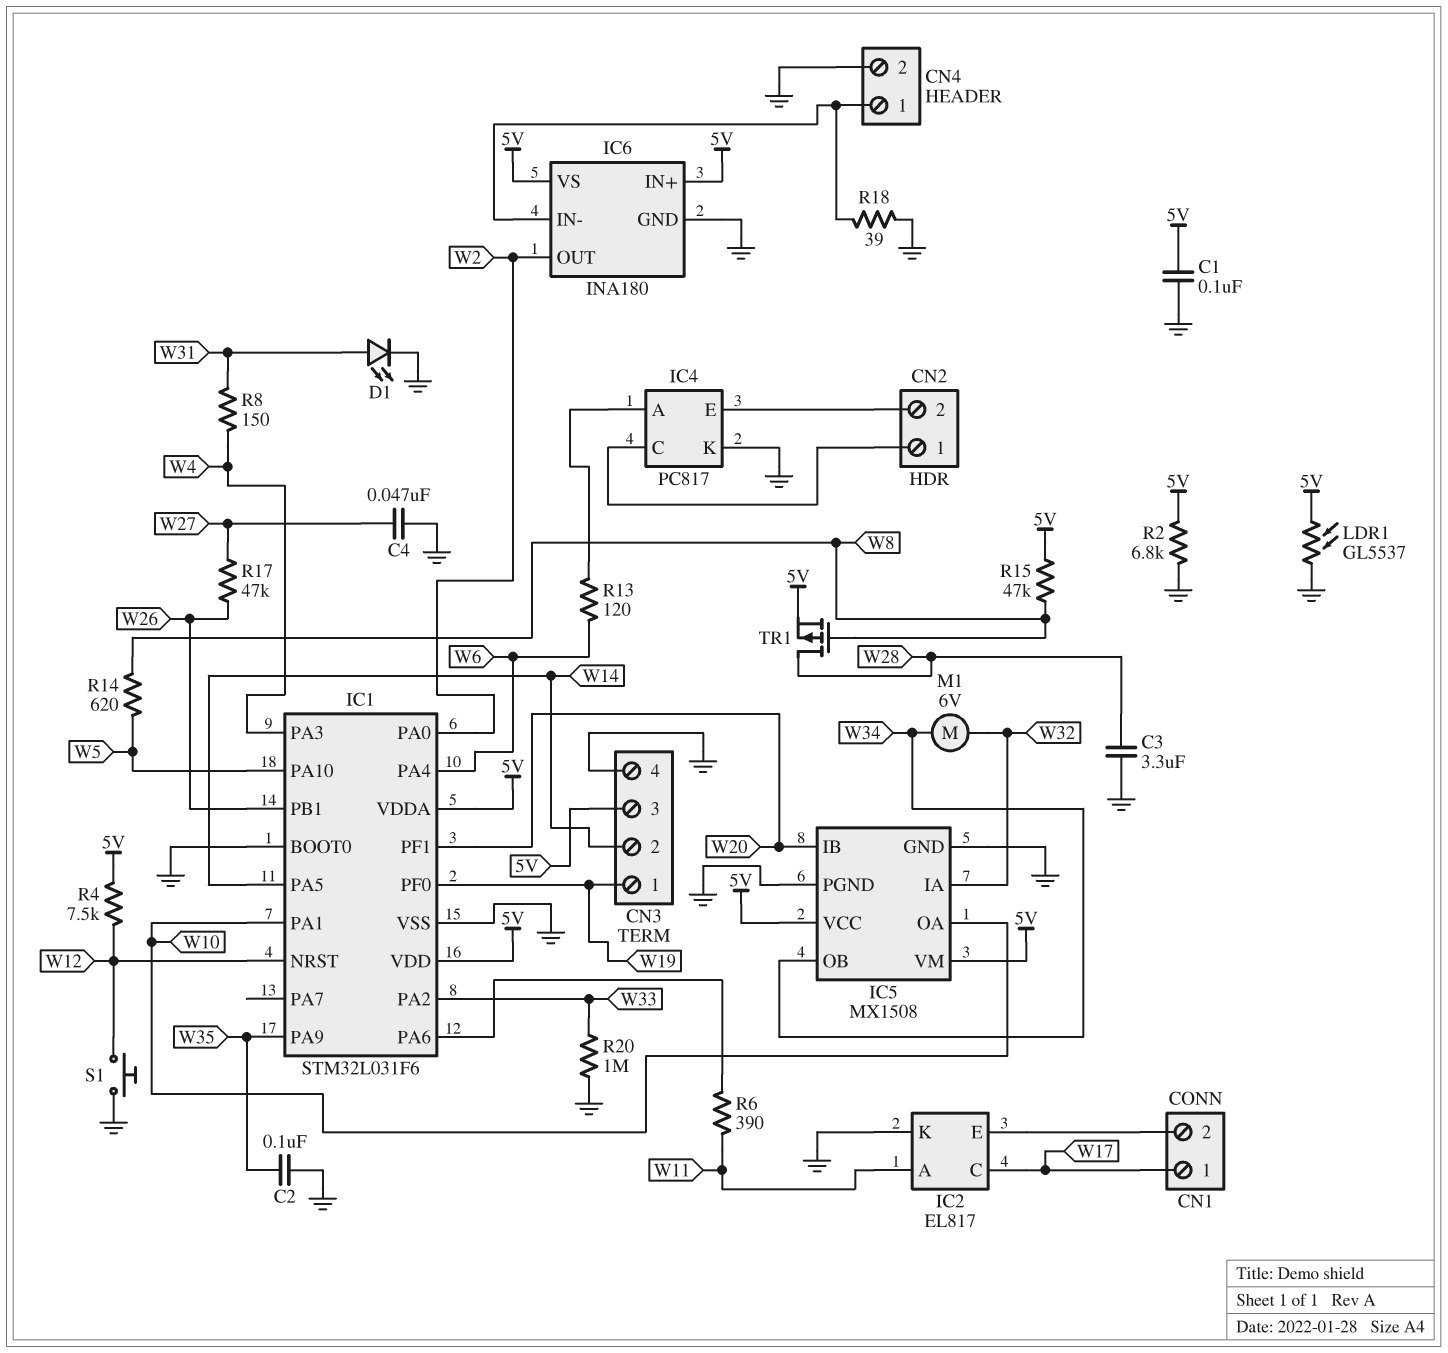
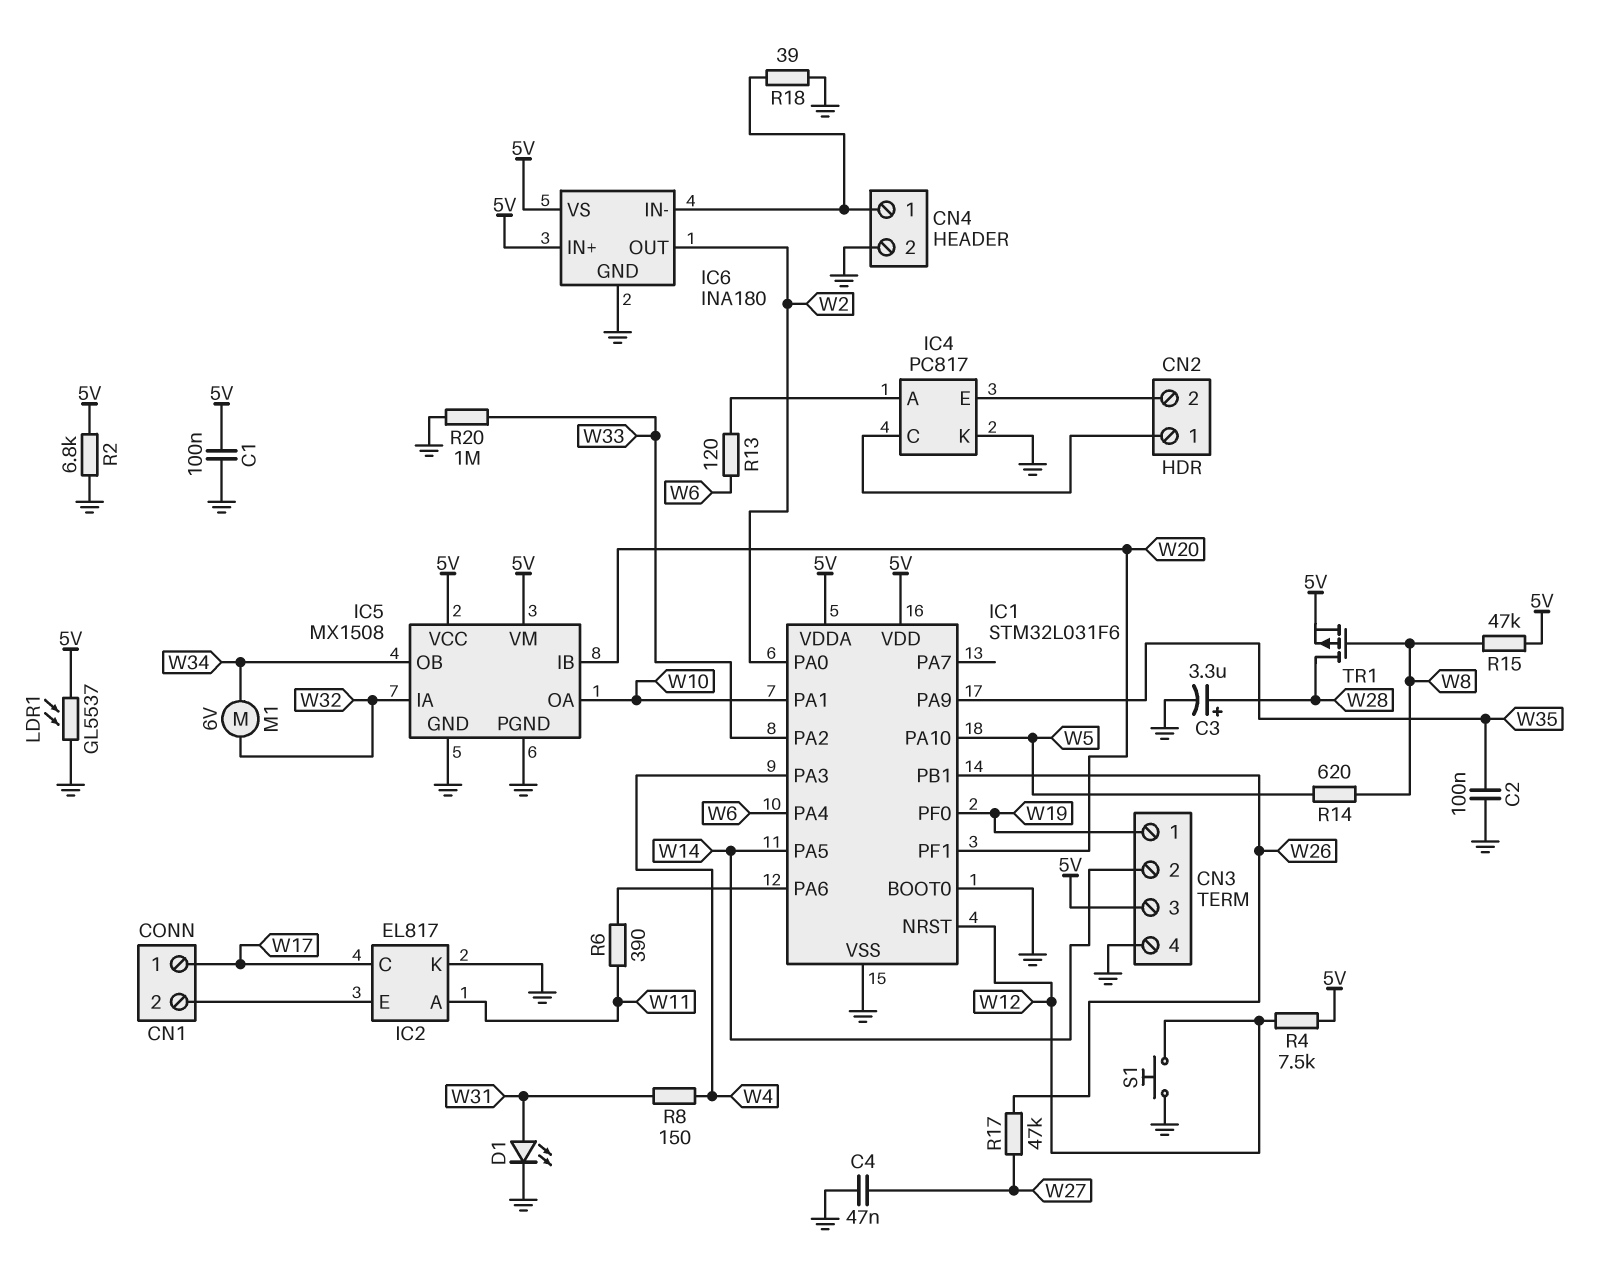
C3: 3.3uF (GND, W28) -> 3.3uF (plus W28, minus GND)

